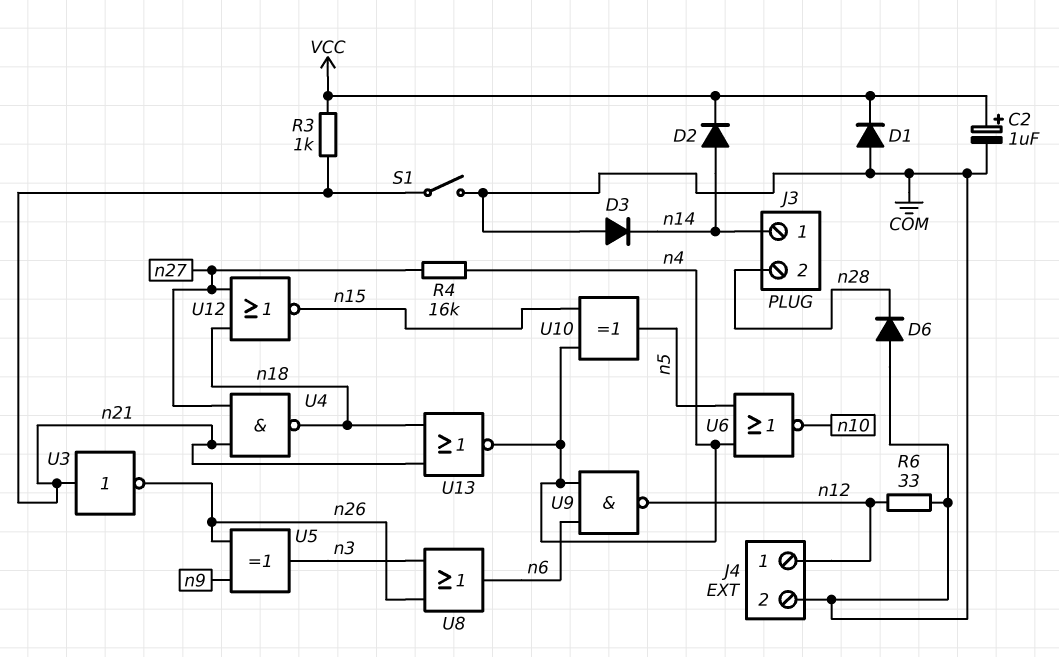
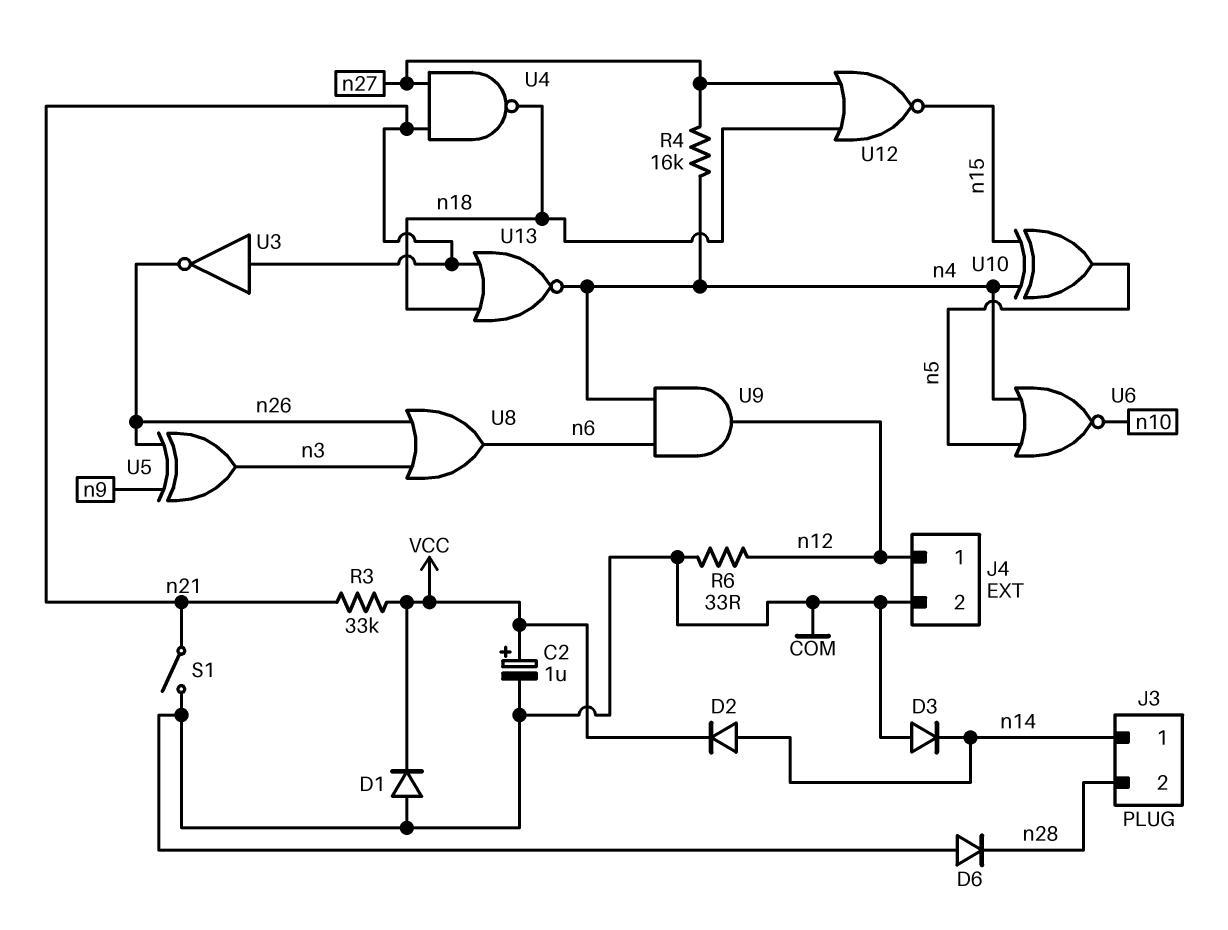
R3: 1k (VCC, n21) -> 33k (VCC, n21)
U9: NAND (in n4, in n6, out n12) -> AND (in n4, in n6, out n12)

